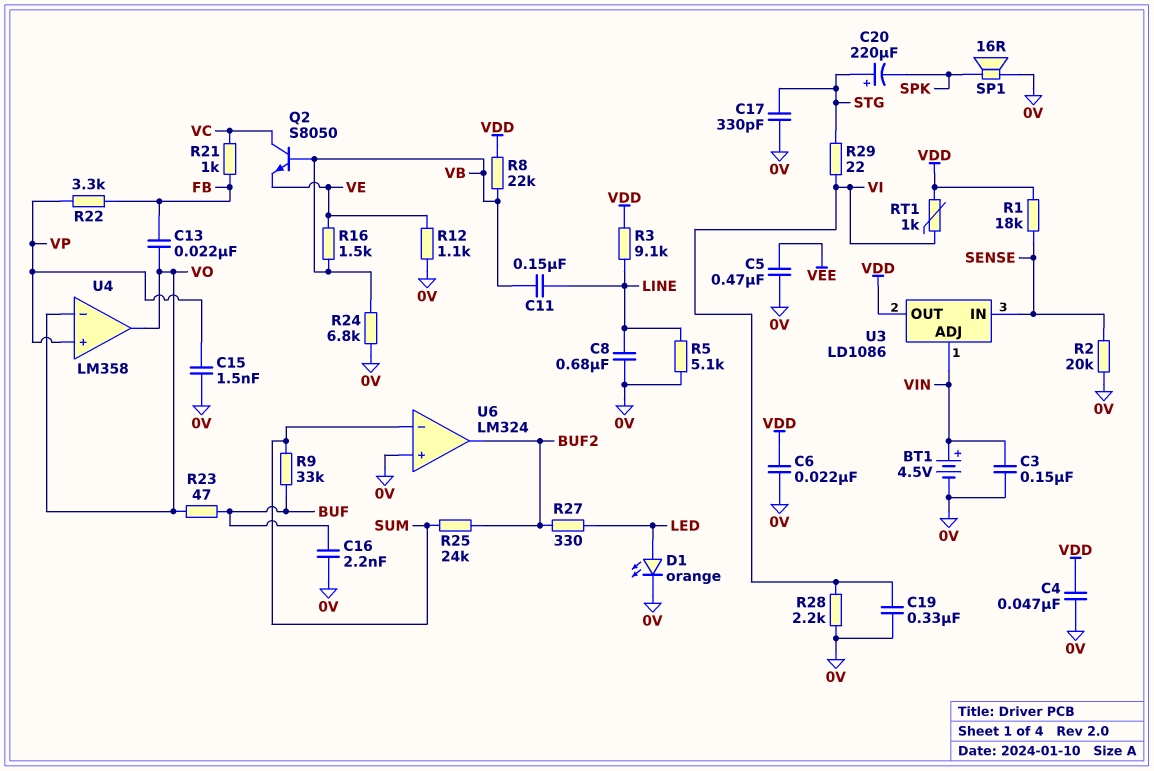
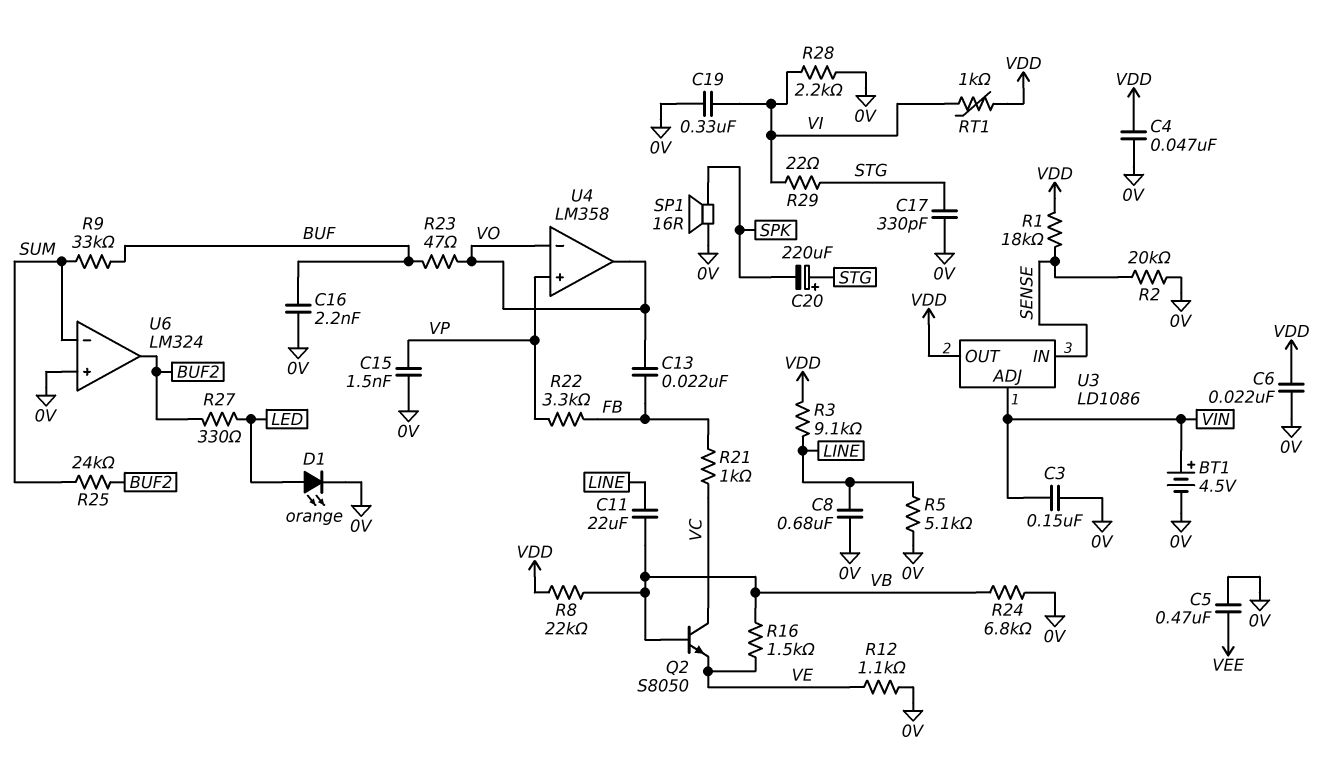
C11: 150nF (LINE, VB) -> 22uF (LINE, VB)

